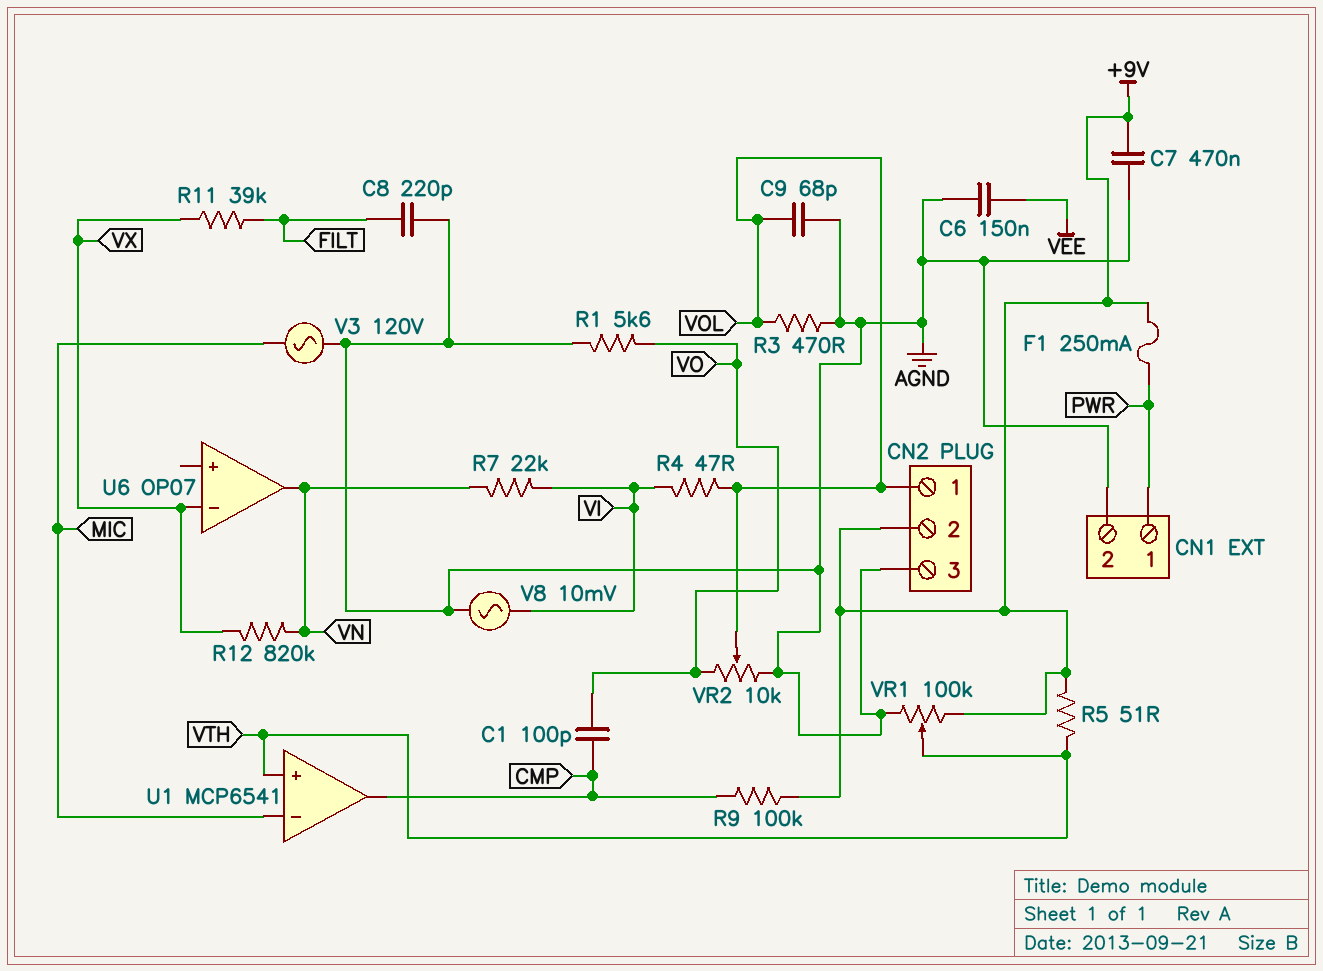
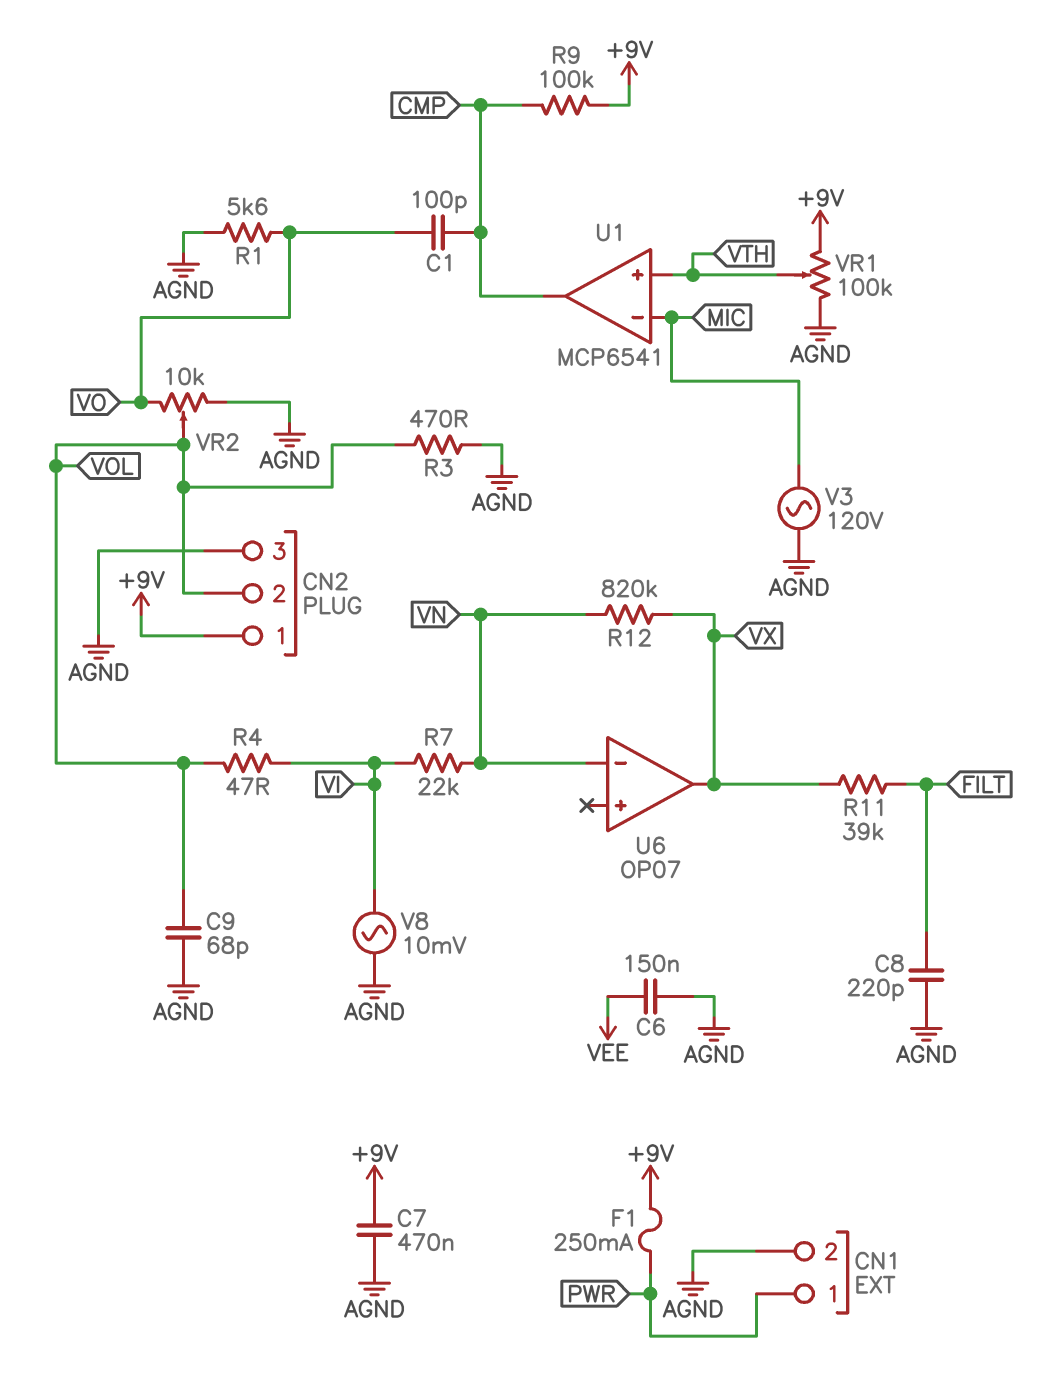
CN2 pin 1: VOL -> +9V
CN2 pin 2: +9V -> VOL
R5: 51 (+9V, VTH) -> none
U6 pin in-: VX -> VN
U6 pin out: VN -> VX

